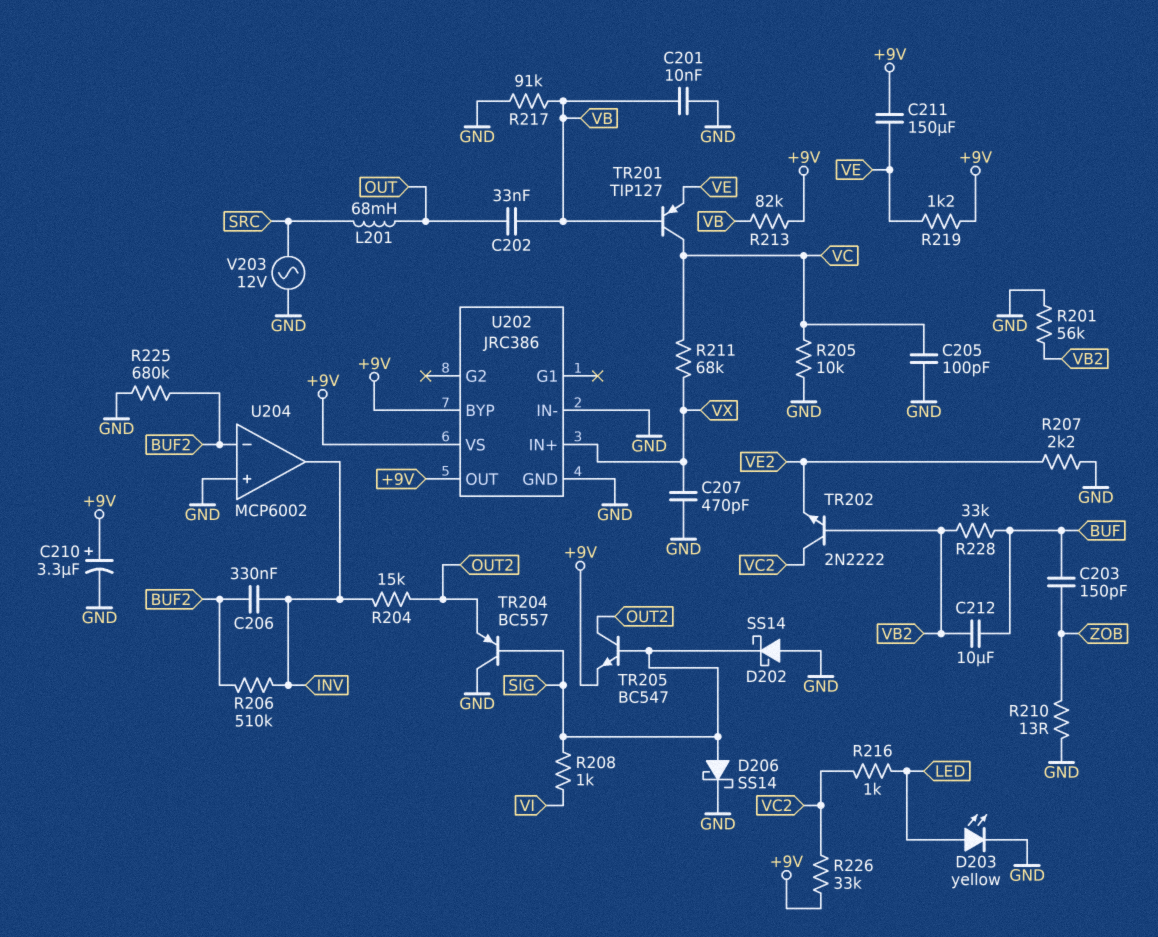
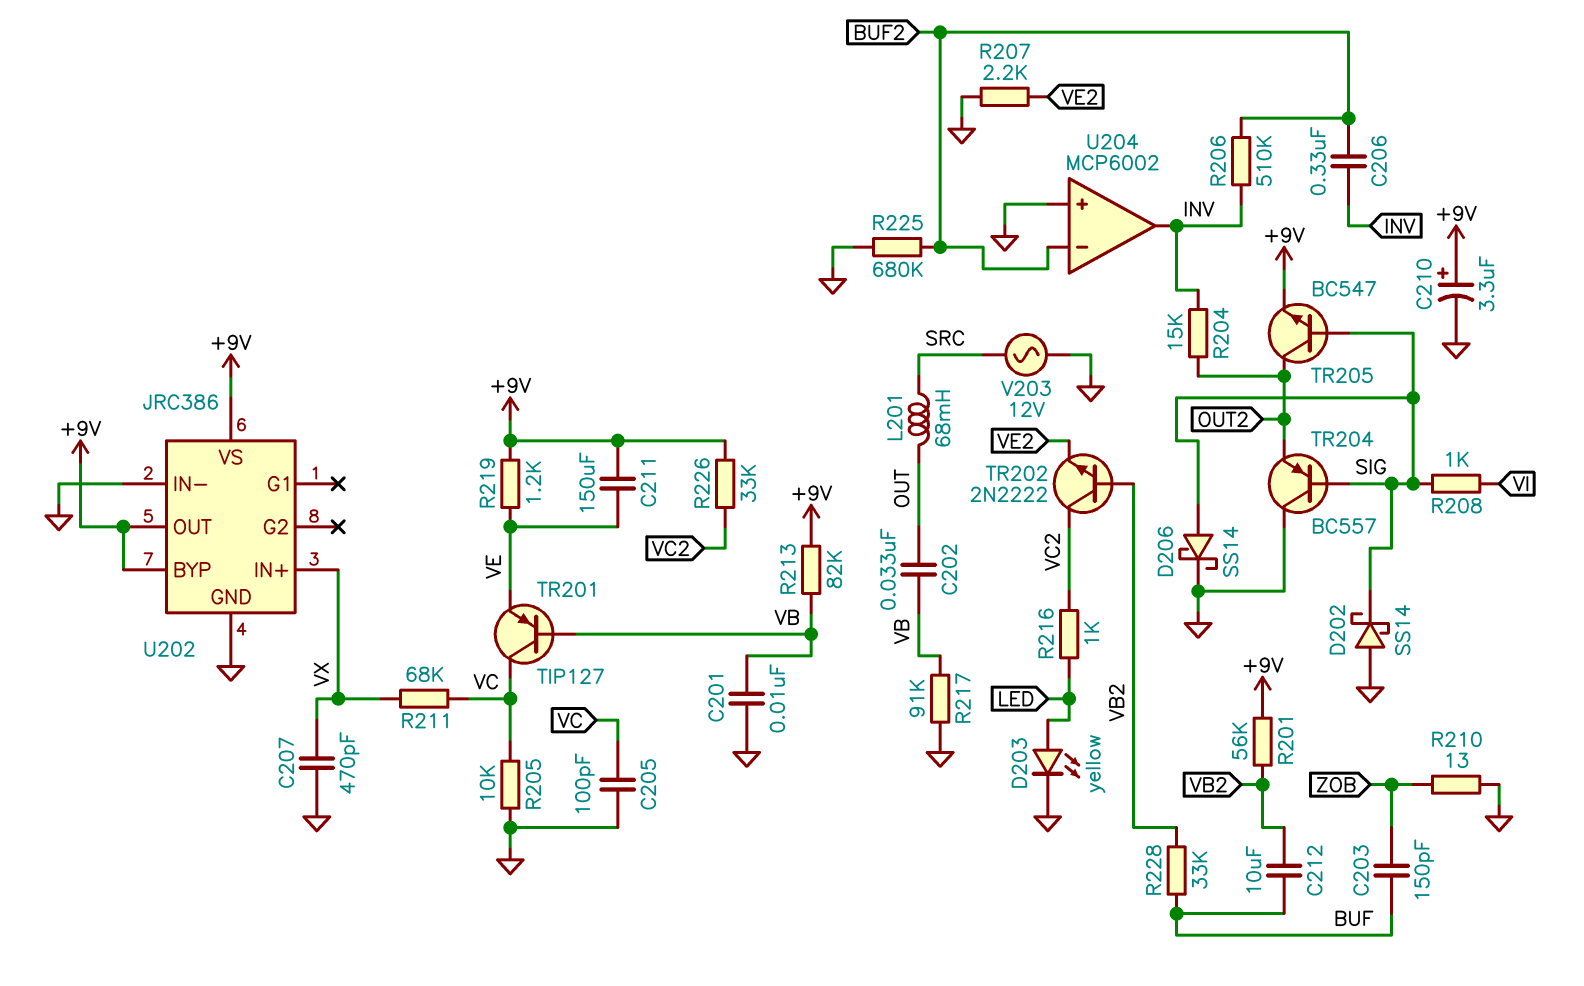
R201: 56k (GND, VB2) -> 56k (+9V, VB2)

